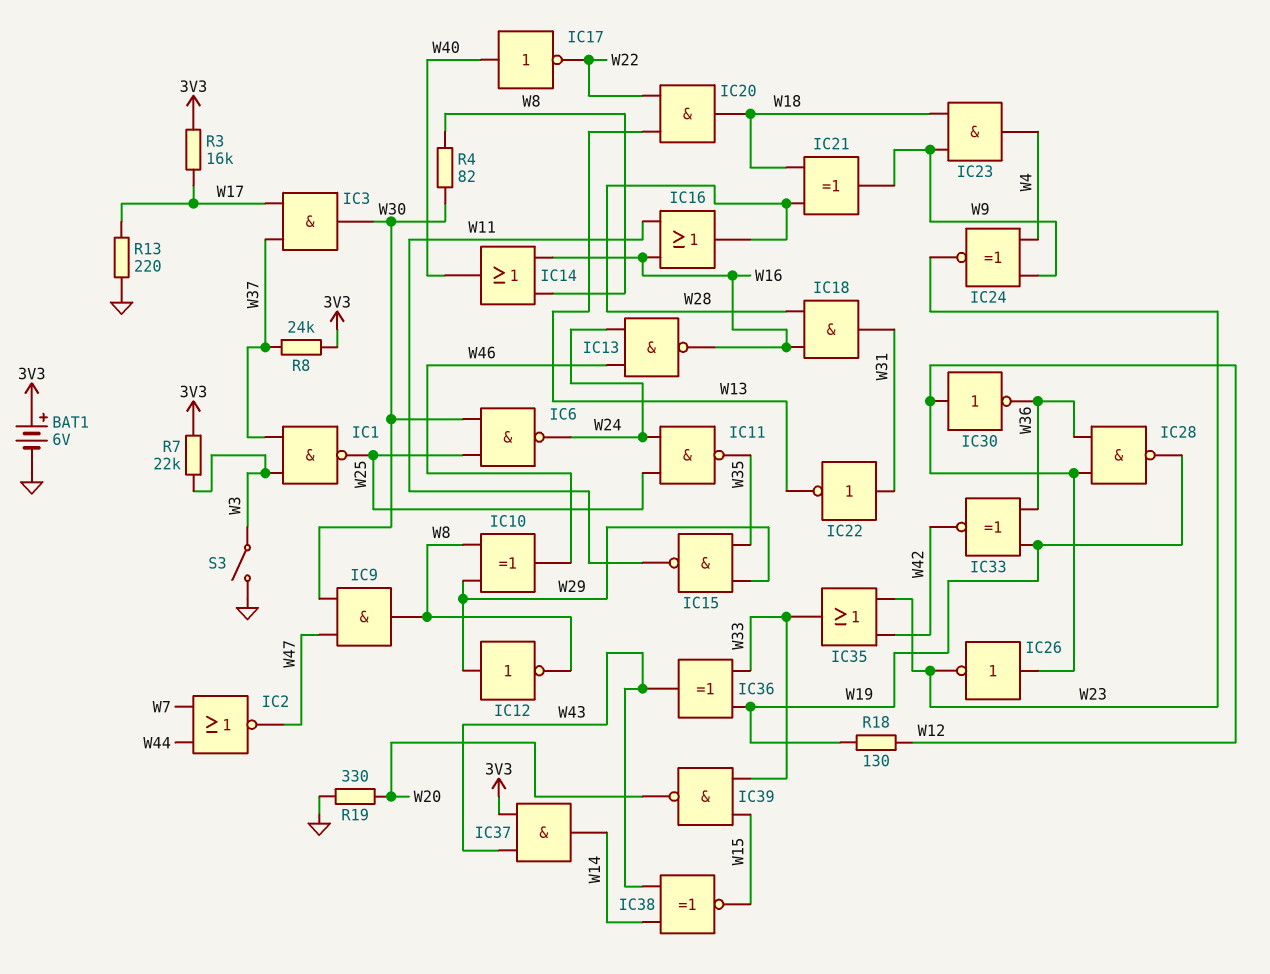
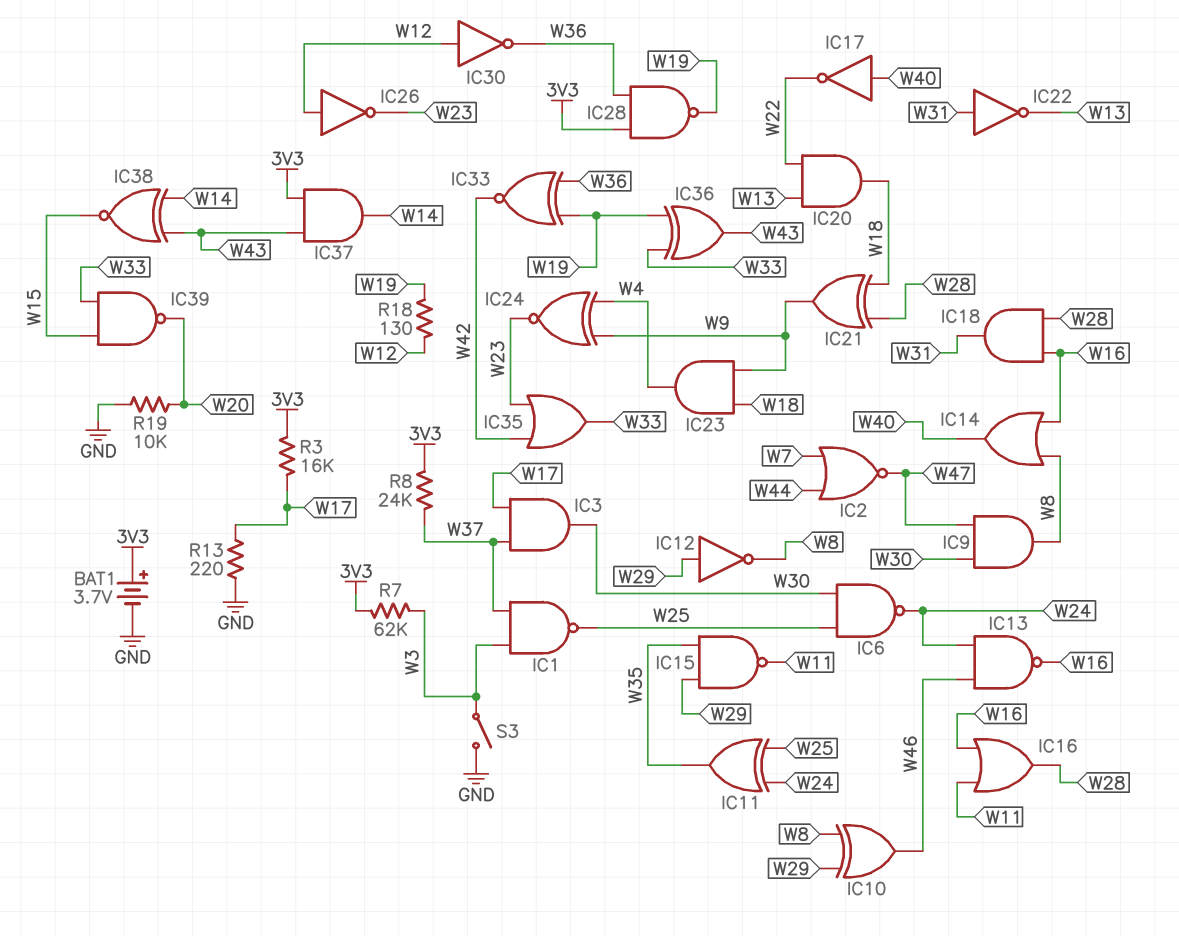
BAT1: 6V (plus 3V3, minus GND) -> 3.7V (plus 3V3, minus GND)
IC11: NAND (in W24, in W25, out W35) -> XOR (in W24, in W25, out W35)
IC28: NAND (in W12, in W36, out W19) -> NAND (in 3V3, in W36, out W19)
R4: 82 (W8, W30) -> none
R7: 22k (3V3, W3) -> 62k (3V3, W3)
R19: 330 (GND, W20) -> 10k (GND, W20)

